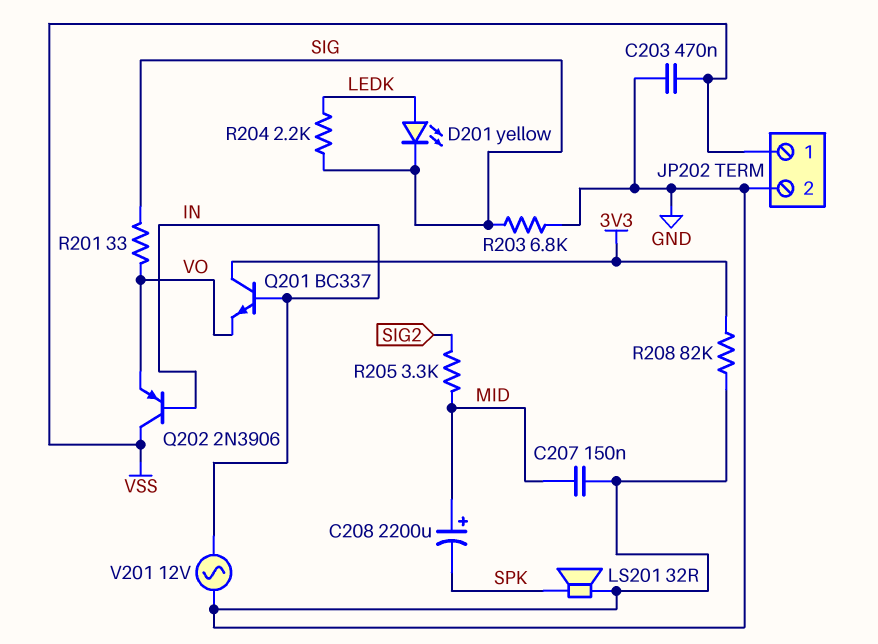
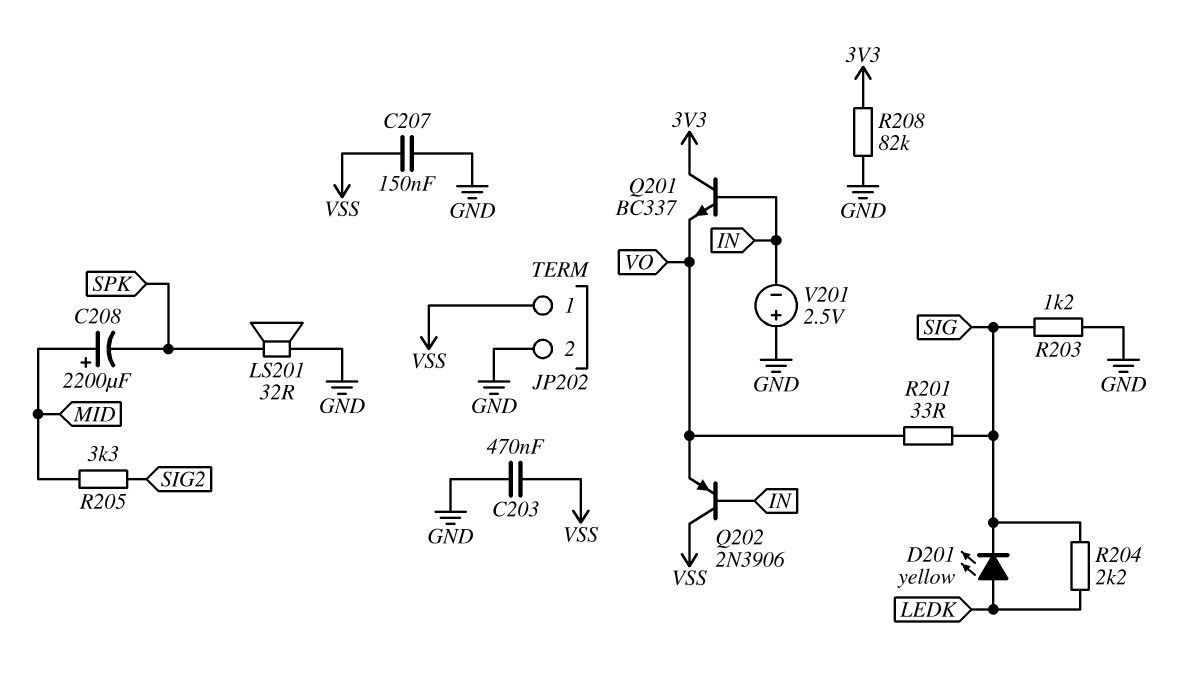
C207: 150nF (GND, MID) -> 150nF (GND, VSS)
R203: 6.8k (GND, SIG) -> 1.2k (GND, SIG)
V201: AC 12V (GND, IN) -> 2.5V (plus GND, minus IN)

